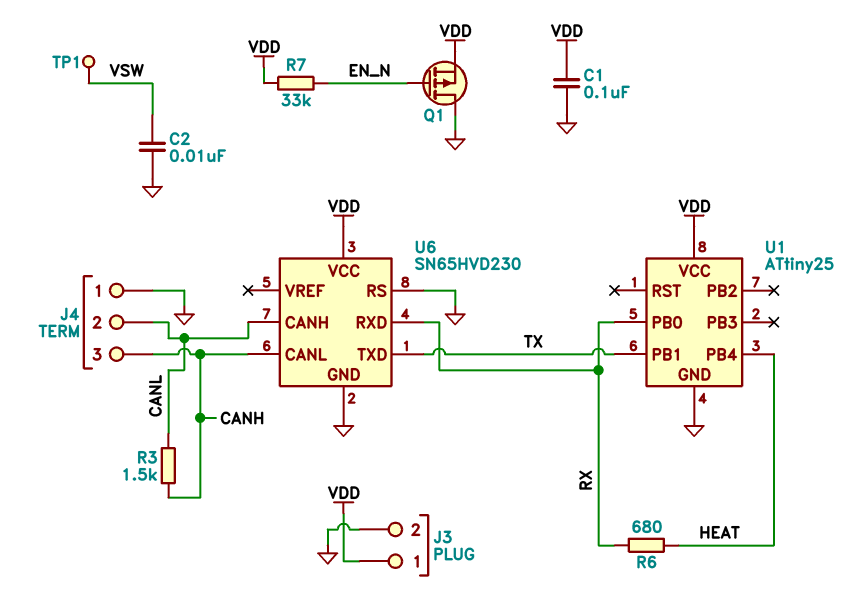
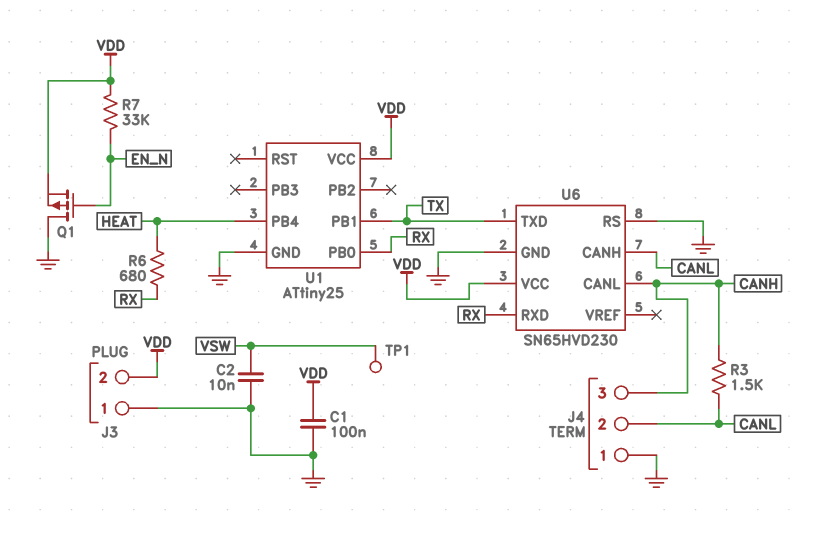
J3 pin 1: VDD -> GND
J3 pin 2: GND -> VDD

